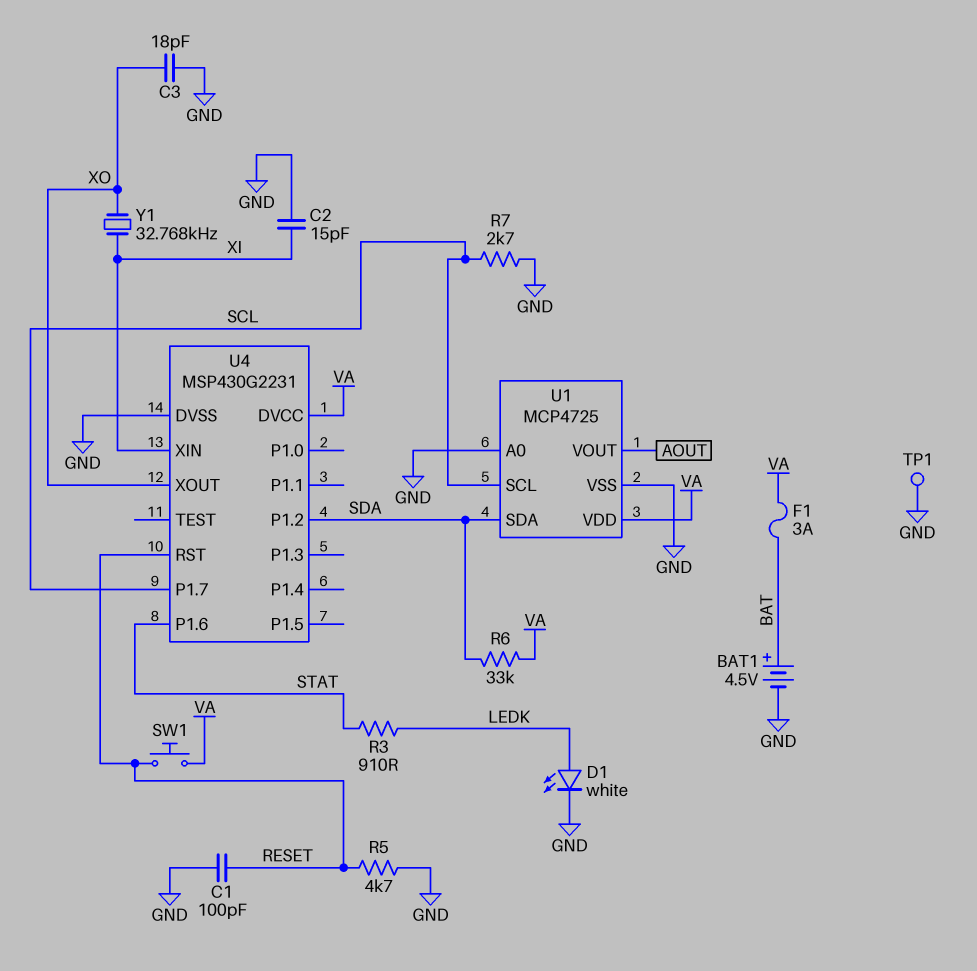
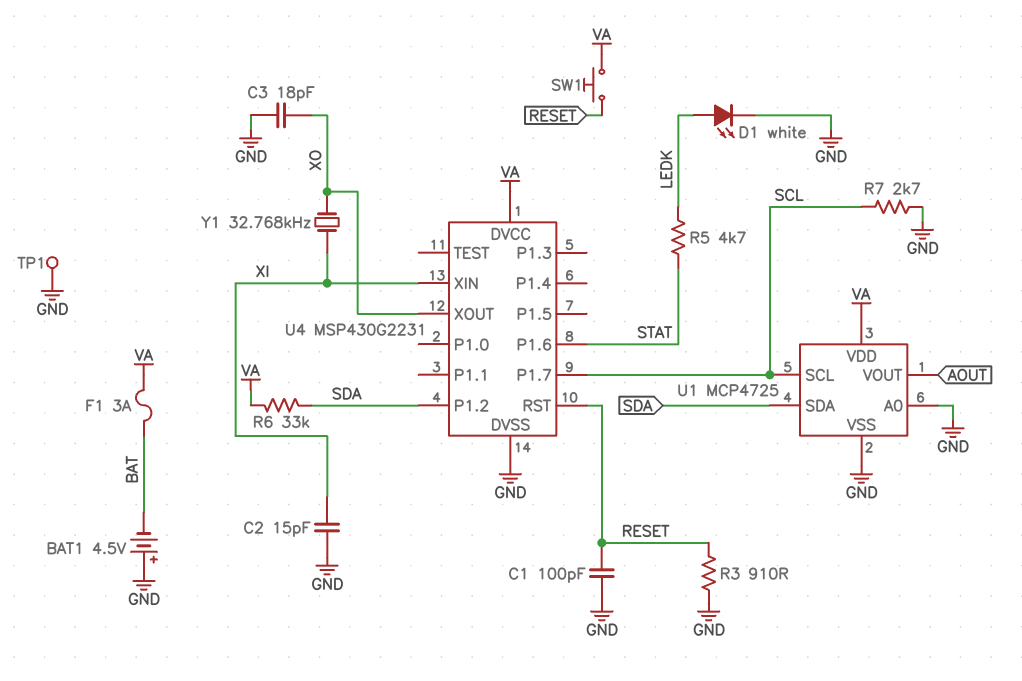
BAT1: 4.5V (plus BAT, minus GND) -> 4.5V (plus GND, minus BAT)
R3: 910 (LEDK, STAT) -> 910 (GND, RESET)
R5: 4.7k (GND, RESET) -> 4.7k (LEDK, STAT)

